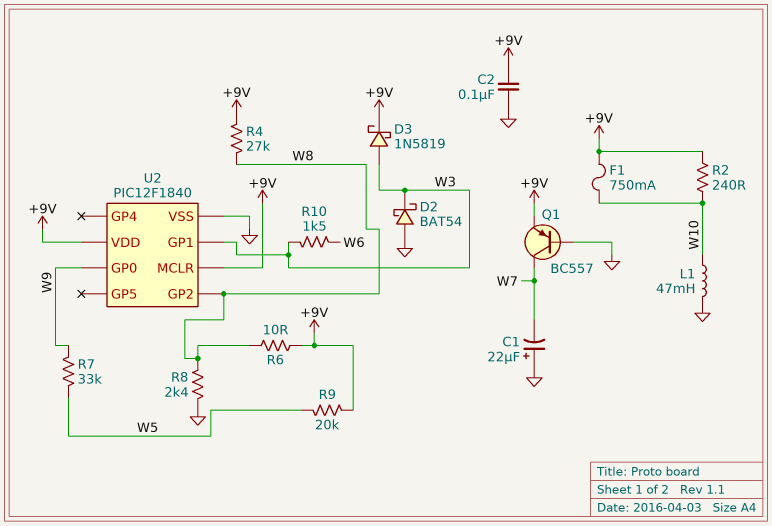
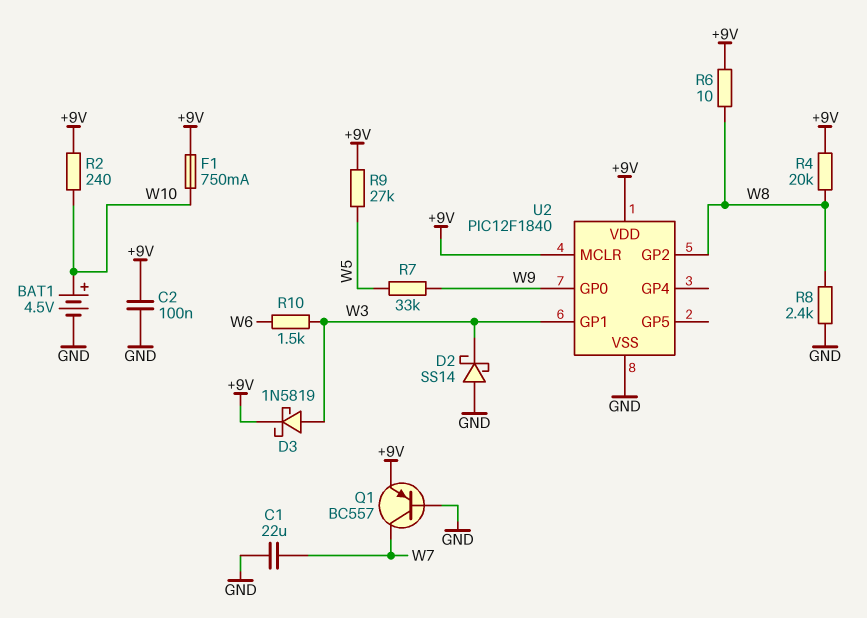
BAT1: none -> 4.5V (plus W10, minus GND)
C1: 22uF (plus GND, minus W7) -> 22uF (GND, W7)
D2: schottky BAT54 (A GND, K W3) -> schottky SS14 (A GND, K W3)
L1: 47mH (GND, W10) -> none
R4: 27k (+9V, W8) -> 20k (+9V, W8)
R9: 20k (+9V, W5) -> 27k (+9V, W5)

